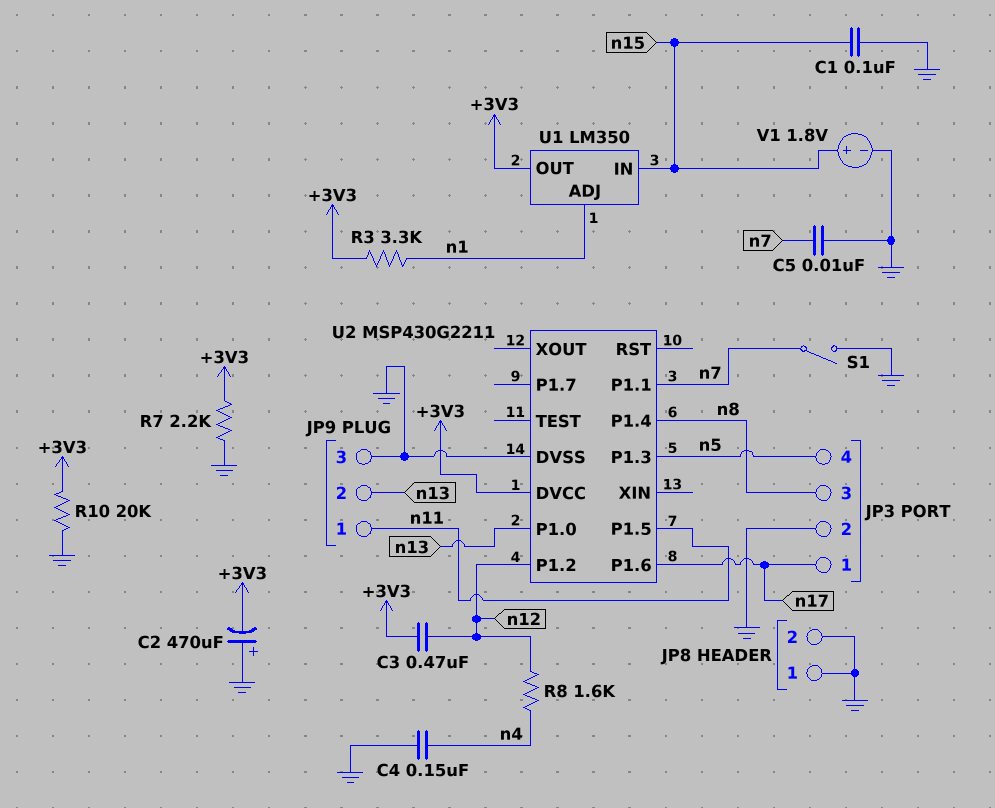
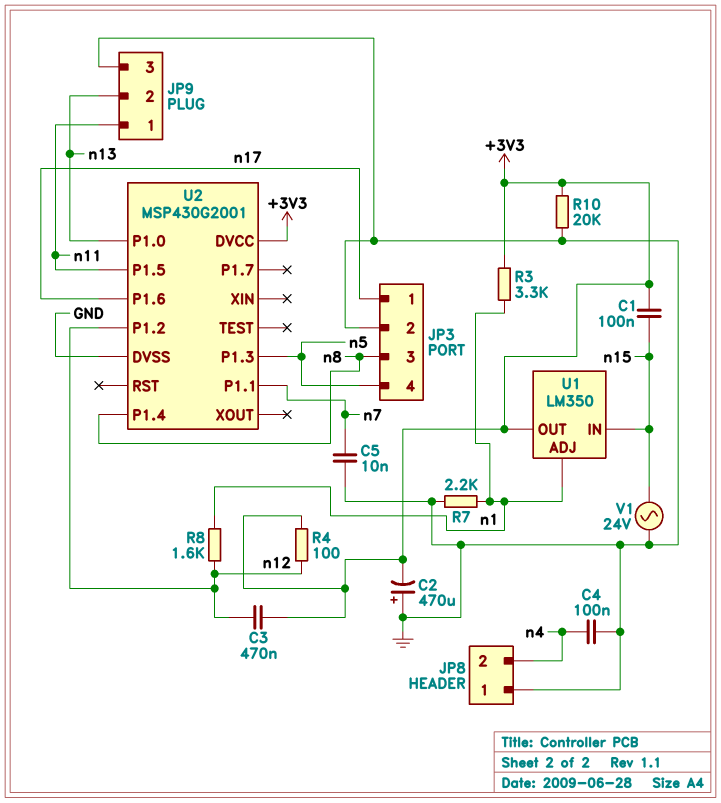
C1: 100nF (GND, n15) -> 100nF (+3V3, n15)
C4: 150nF (GND, n4) -> 100nF (GND, n4)
JP8 pin 2: GND -> n4
R4: none -> 100 (+3V3, n12)
R7: 2.2k (+3V3, GND) -> 2.2k (GND, n1)
R8: 1.6k (n4, n12) -> 1.6k (n1, n12)
S1: switch (GND, n7) -> none
U2: MSP430G2211 -> MSP430G2001
V1: 1.8V (plus n15, minus GND) -> AC 24V (GND, n15)

